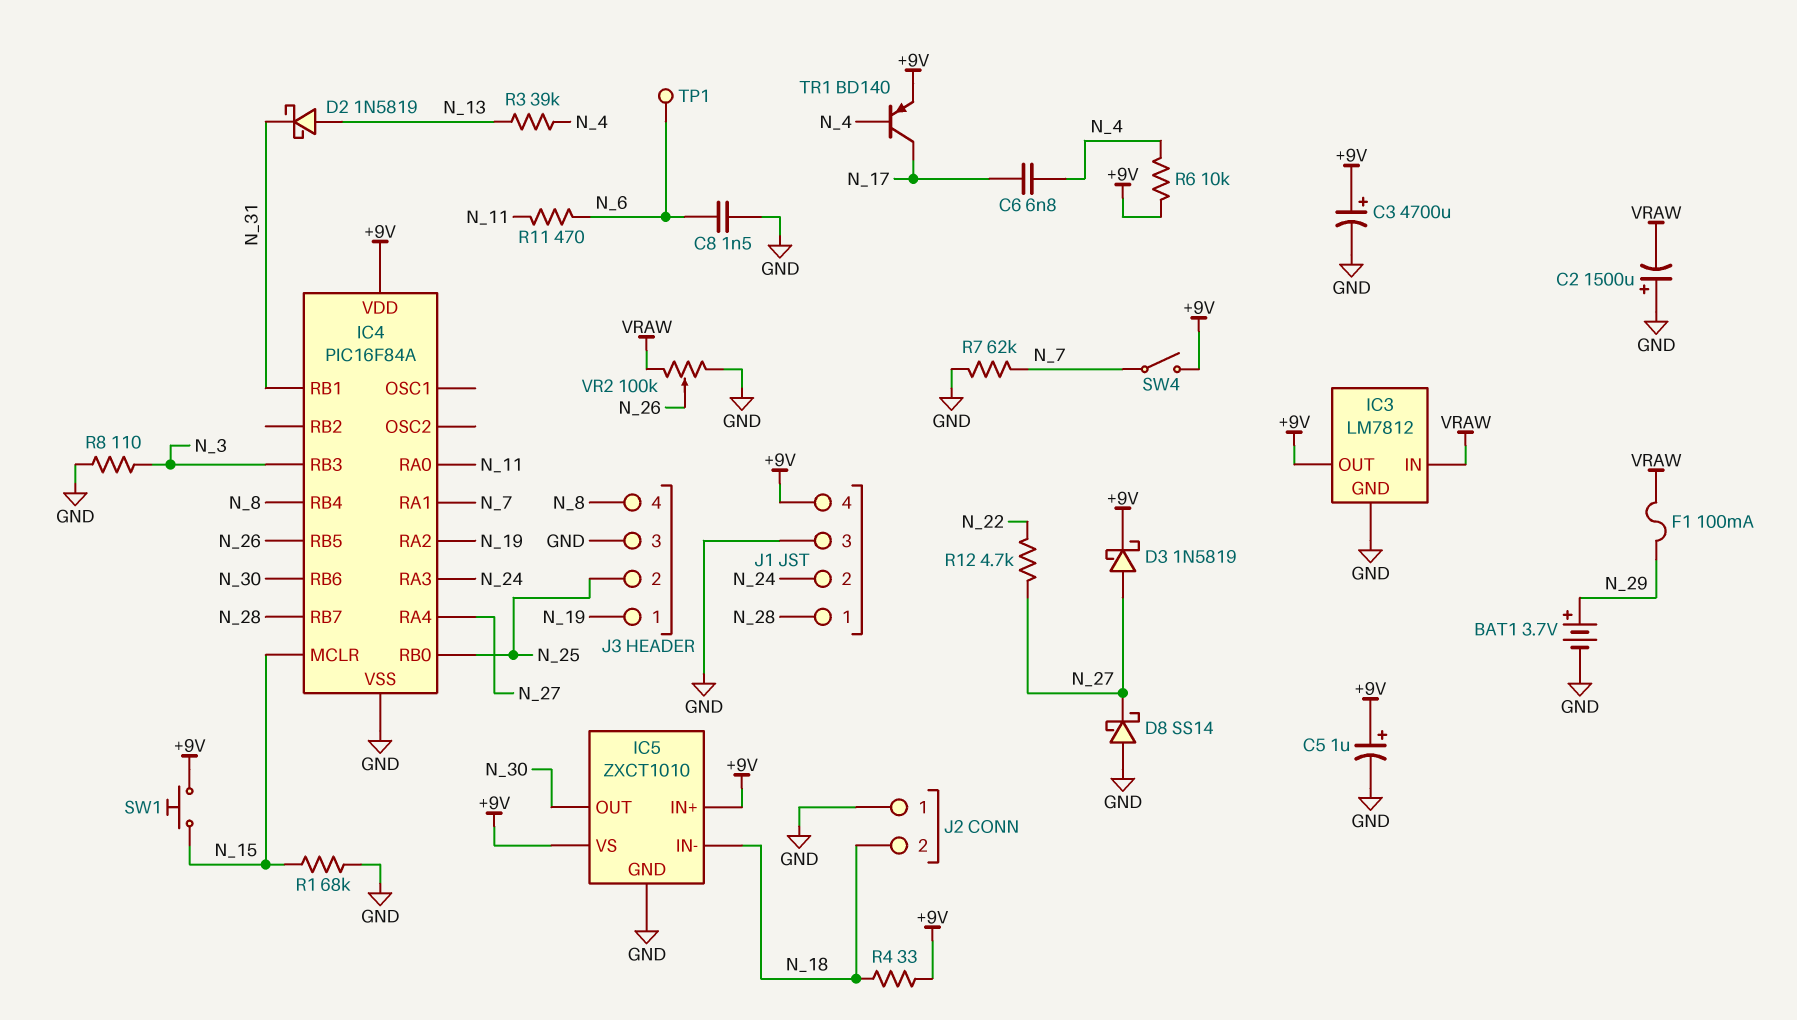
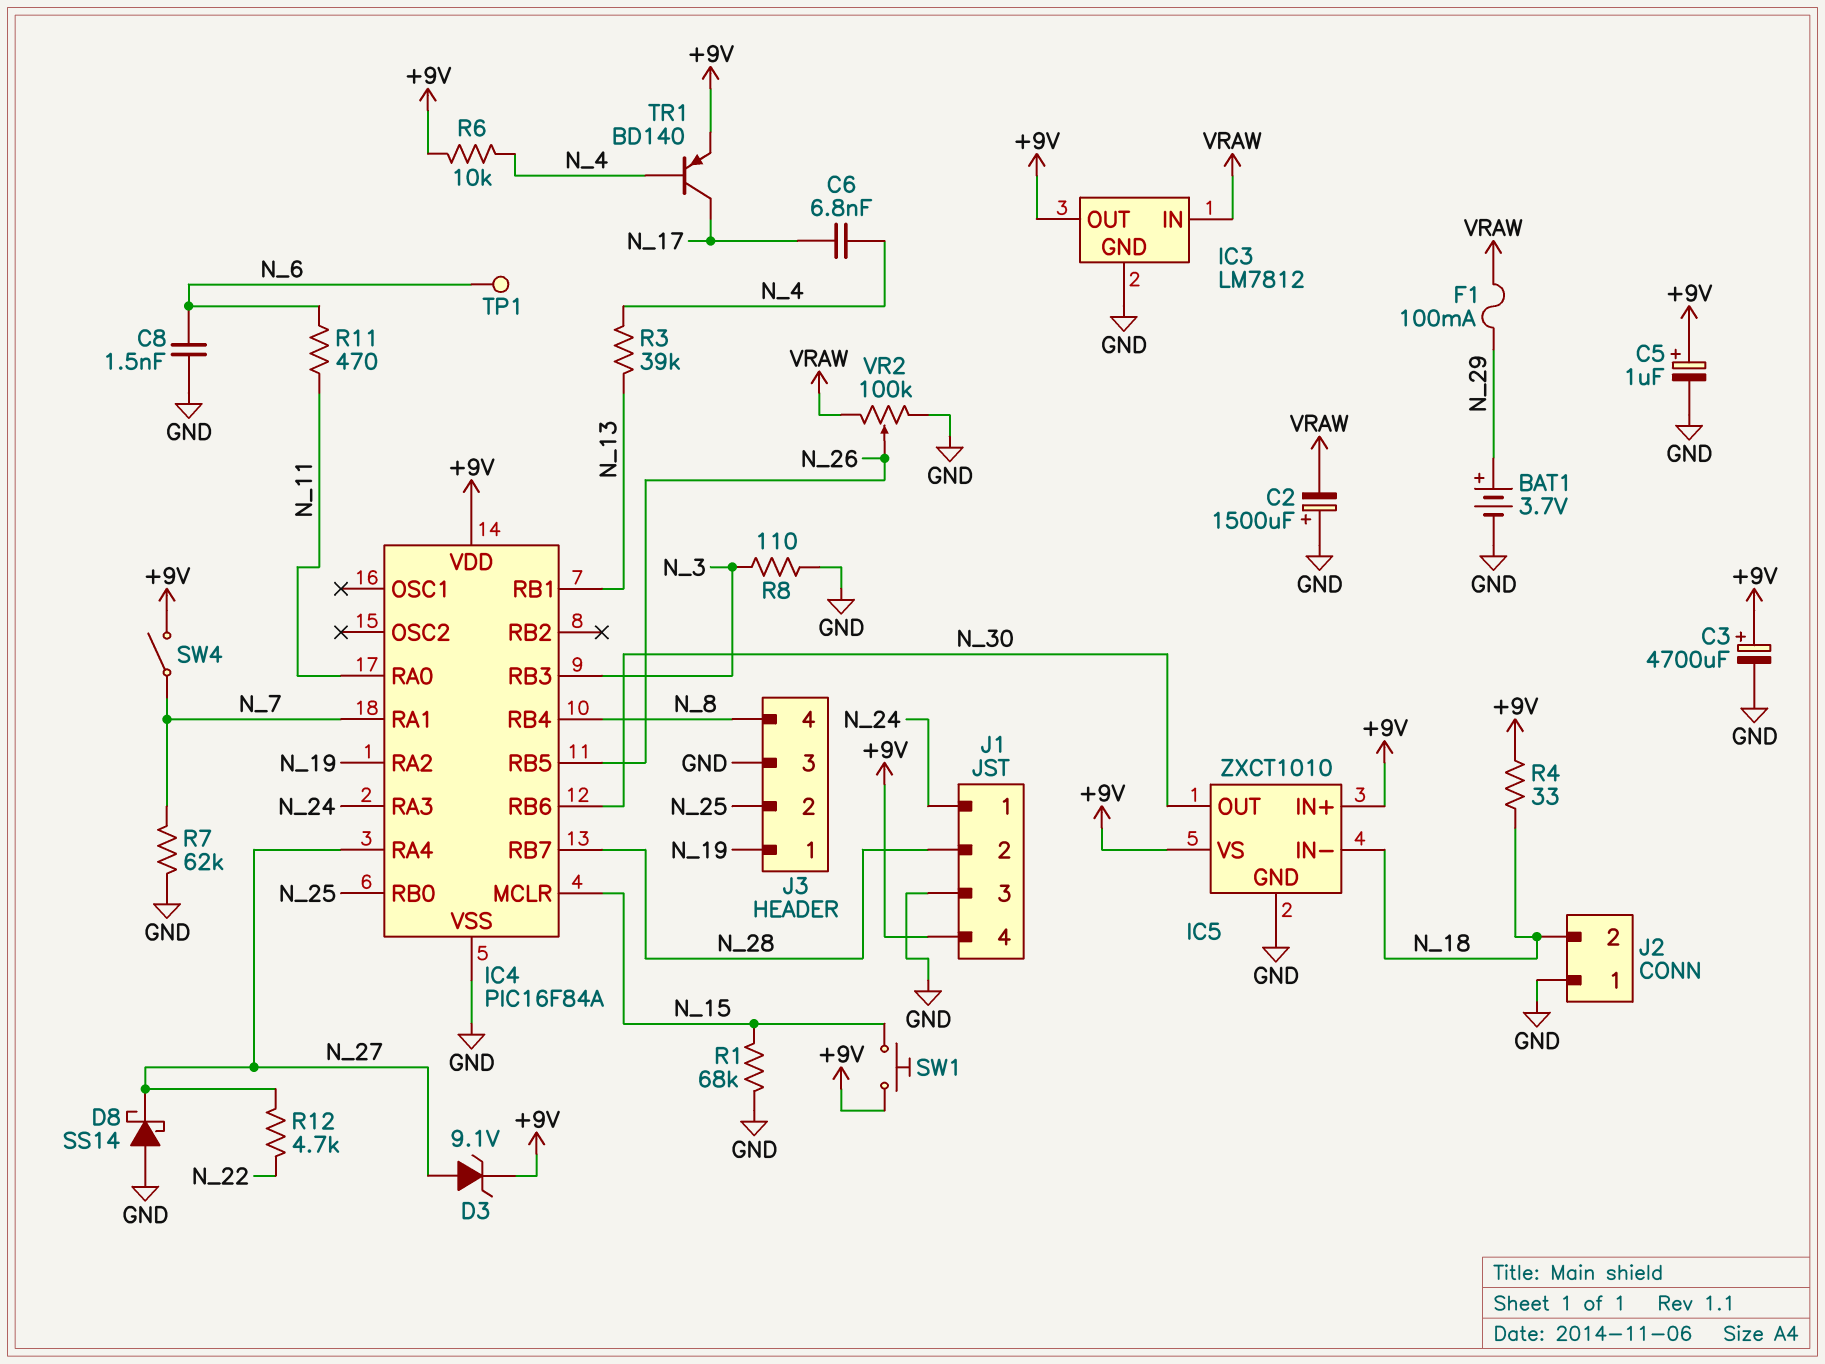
D2: schottky 1N5819 (A N_13, K N_31) -> none
D3: schottky 1N5819 (A N_27, K +9V) -> zener 9.1V (A N_27, K +9V)
IC4 pin RB1: N_31 -> N_13
J1 pin 1: N_28 -> N_24
J1 pin 2: N_24 -> N_28

